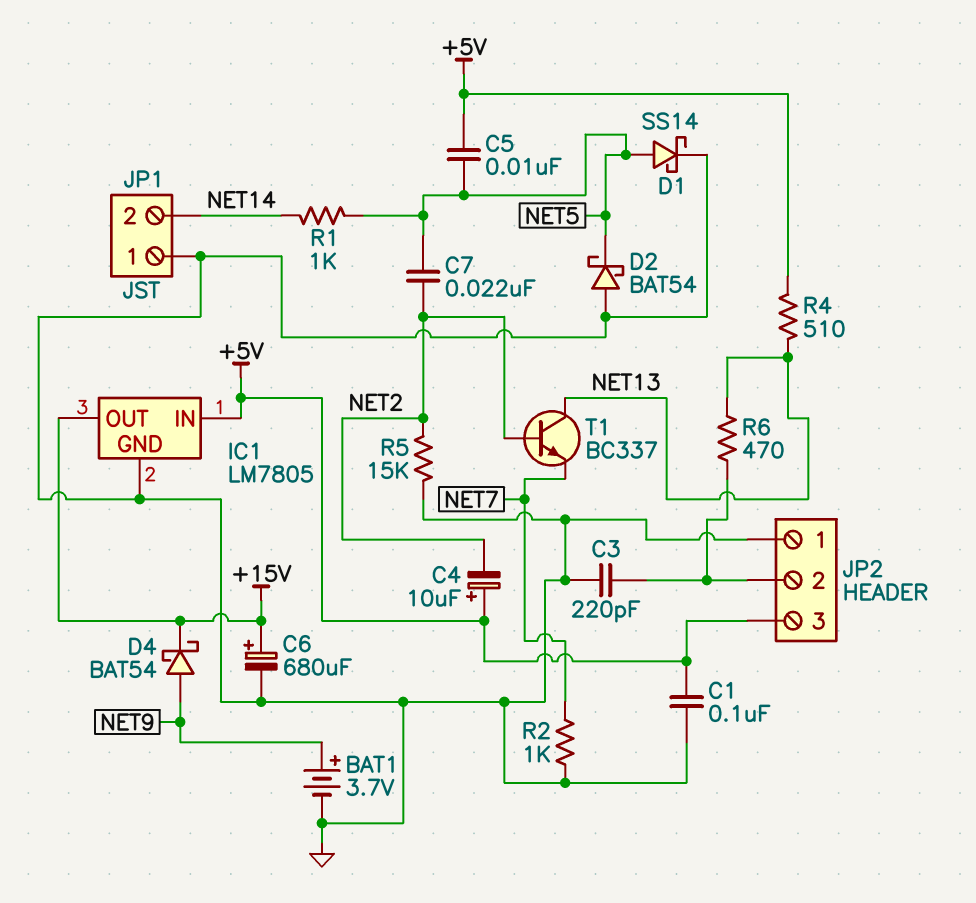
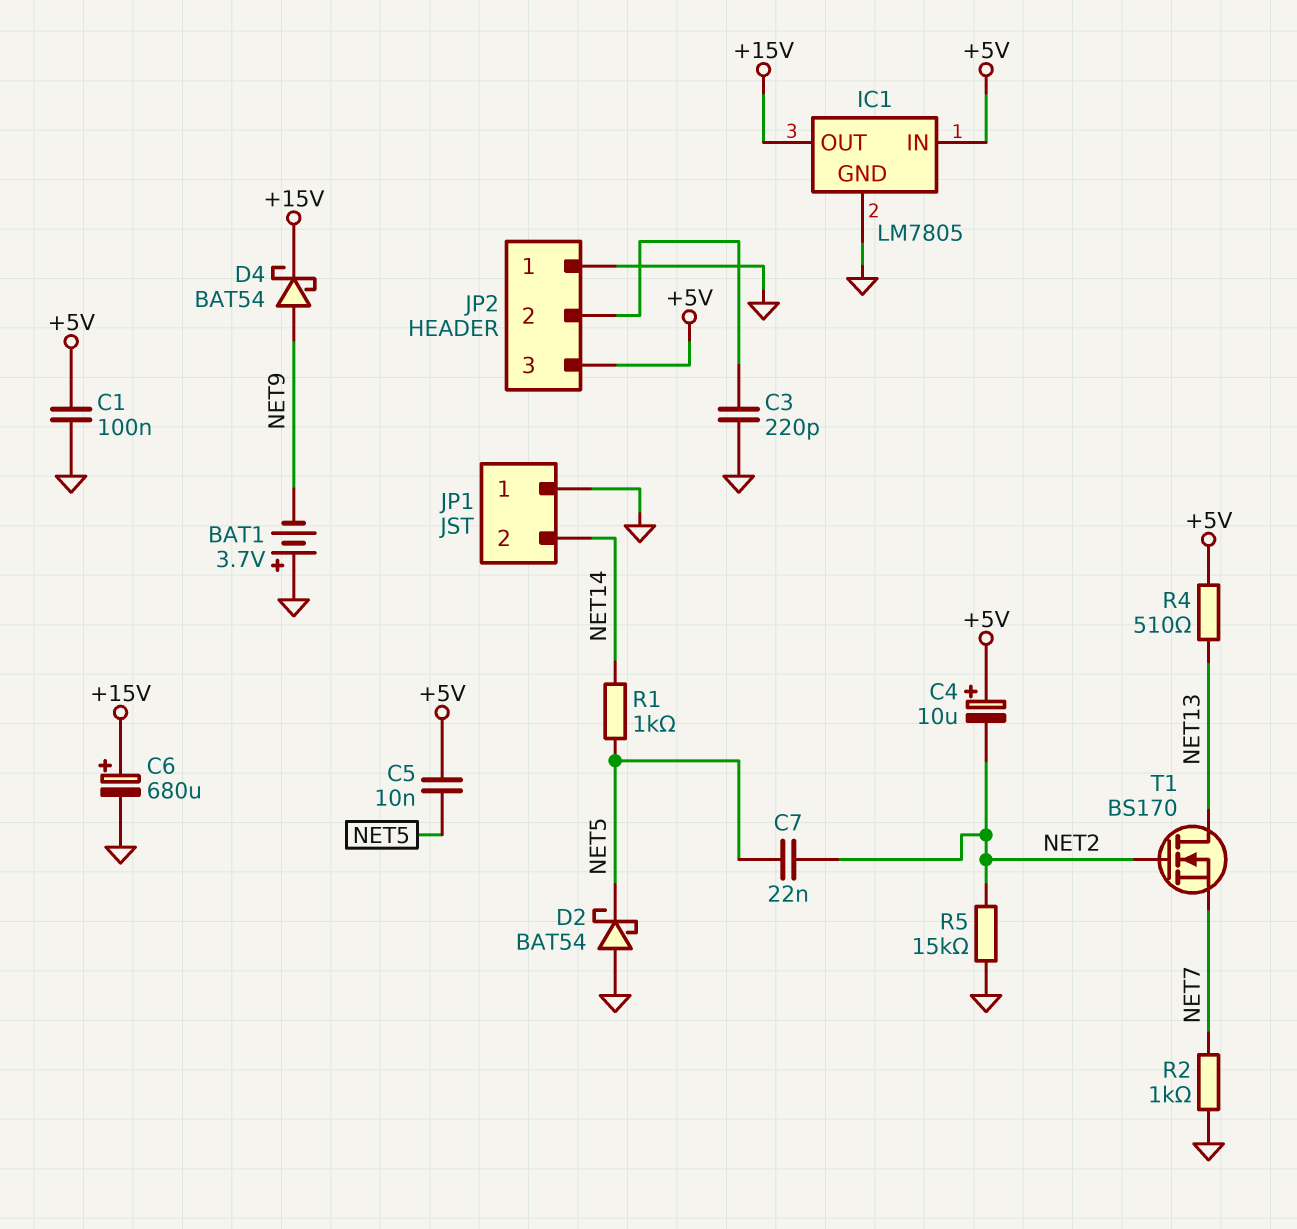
BAT1: 3.7V (plus NET9, minus GND) -> 3.7V (plus GND, minus NET9)
D1: schottky SS14 (A NET5, K GND) -> none
R6: 470 (JP2/2, NET13) -> none
T1: NPN BC337 (B NET2, C NET13, E NET7) -> NMOS BS170 (G NET2, D NET13, S NET7)

